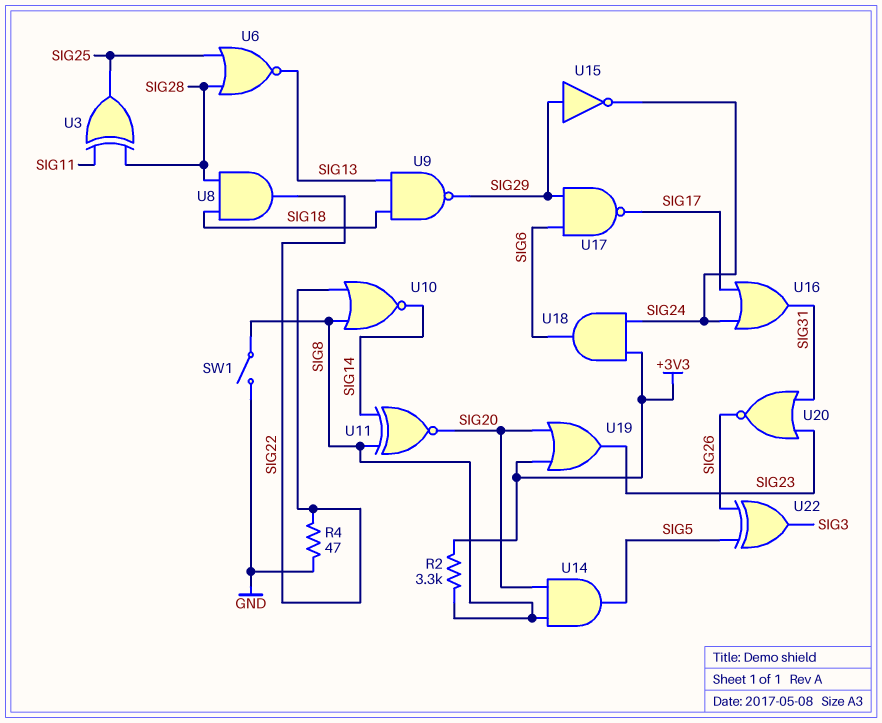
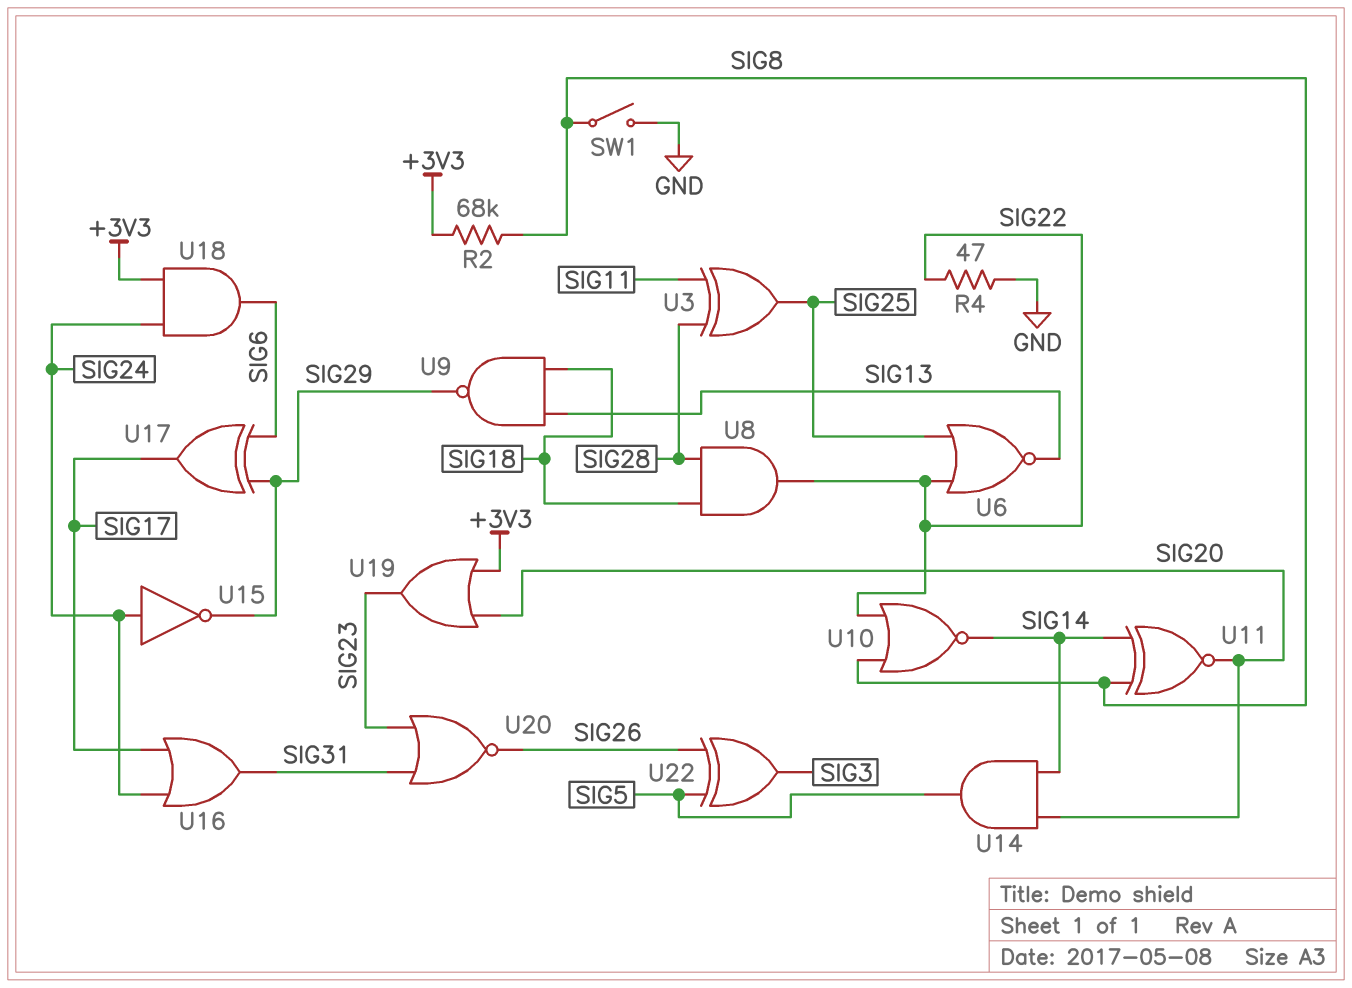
R2: 3.3k (+3V3, SIG8) -> 68k (+3V3, SIG8)
U6: NOR (in SIG25, in SIG28, out SIG13) -> NOR (in SIG22, in SIG25, out SIG13)
U14: AND (in SIG8, in SIG20, out SIG5) -> AND (in SIG14, in SIG20, out SIG5)
U15: NOT (in SIG29, out SIG24) -> NOT (in SIG24, out SIG29)
U17: NAND (in SIG6, in SIG29, out SIG17) -> XOR (in SIG6, in SIG29, out SIG17)

